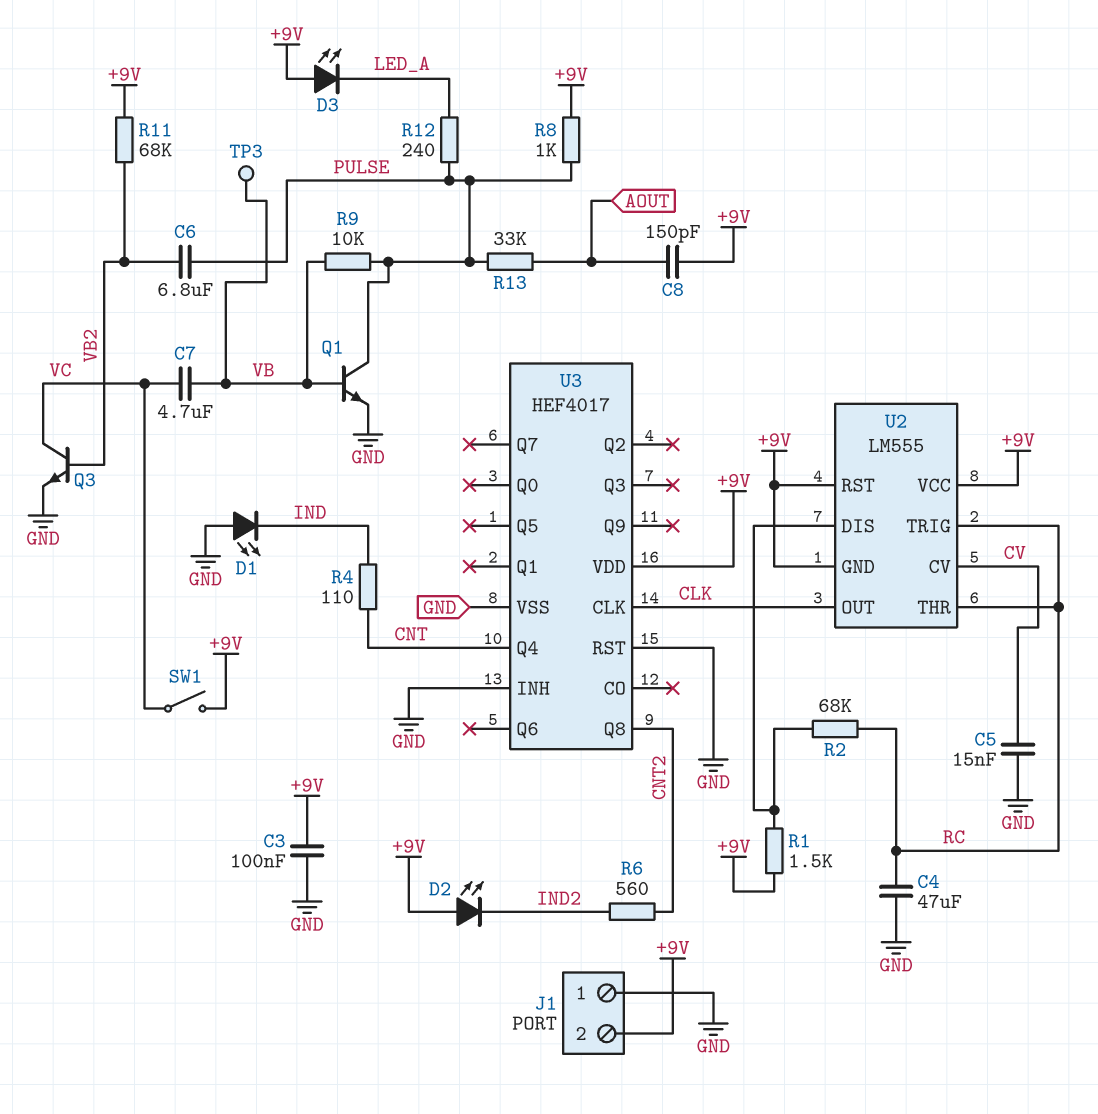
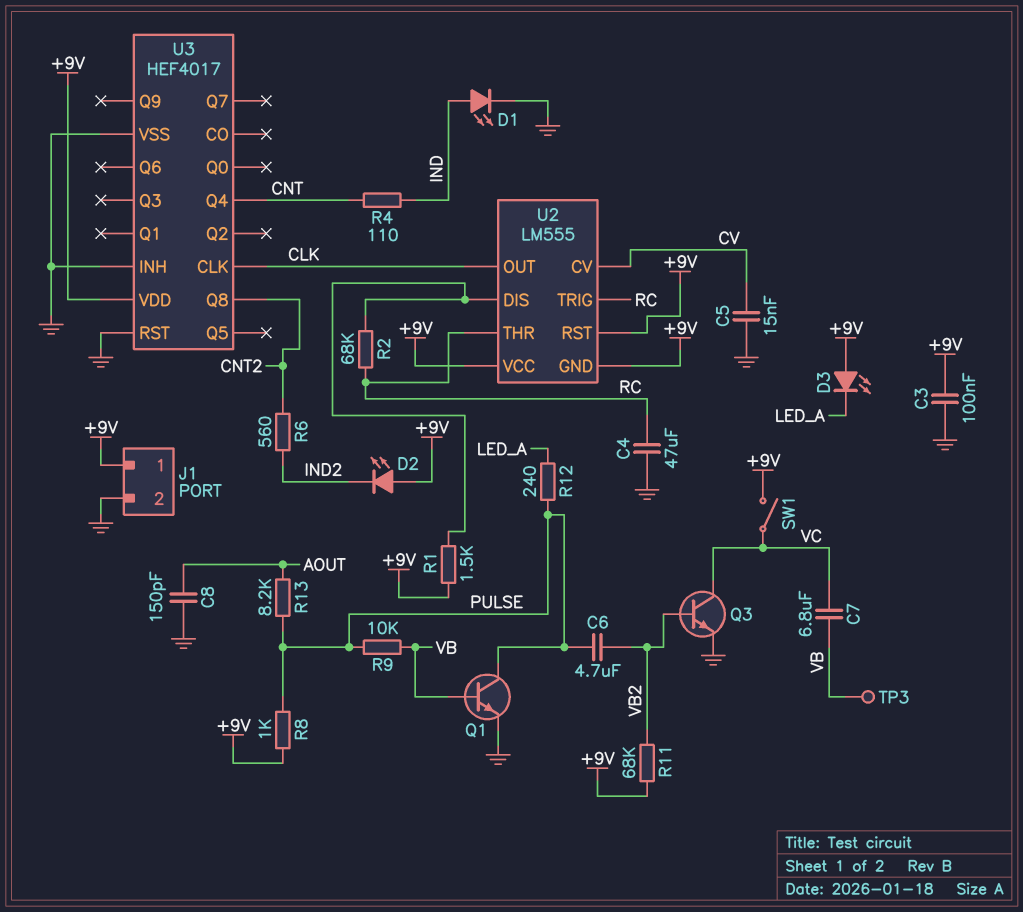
C6: 6.8uF (PULSE, VB2) -> 4.7uF (PULSE, VB2)
C7: 4.7uF (VB, VC) -> 6.8uF (VB, VC)
C8: 150pF (+9V, AOUT) -> 150pF (AOUT, GND)
D1: LED (A GND, K IND) -> LED (A IND, K GND)
J1 pin 1: GND -> +9V
J1 pin 2: +9V -> GND
R13: 33k (AOUT, PULSE) -> 8.2k (AOUT, PULSE)

